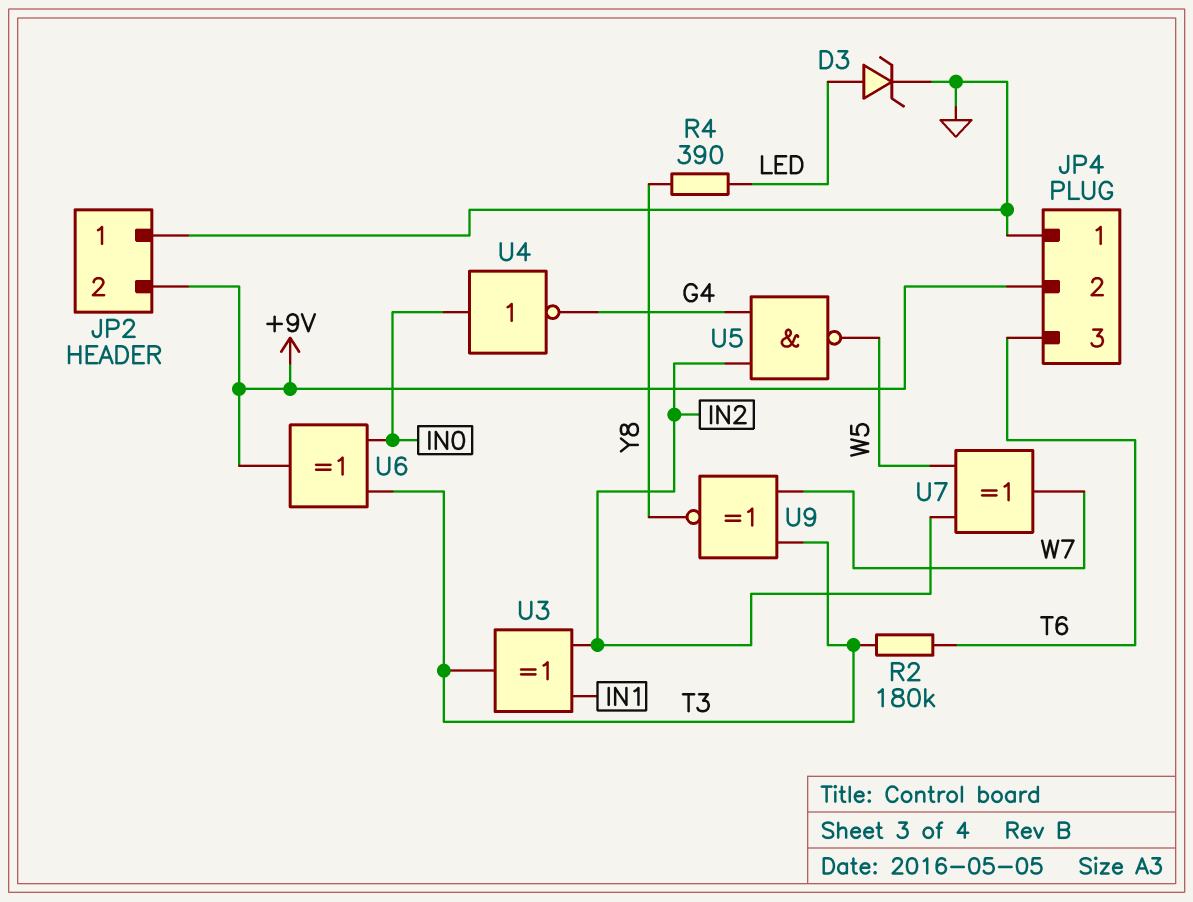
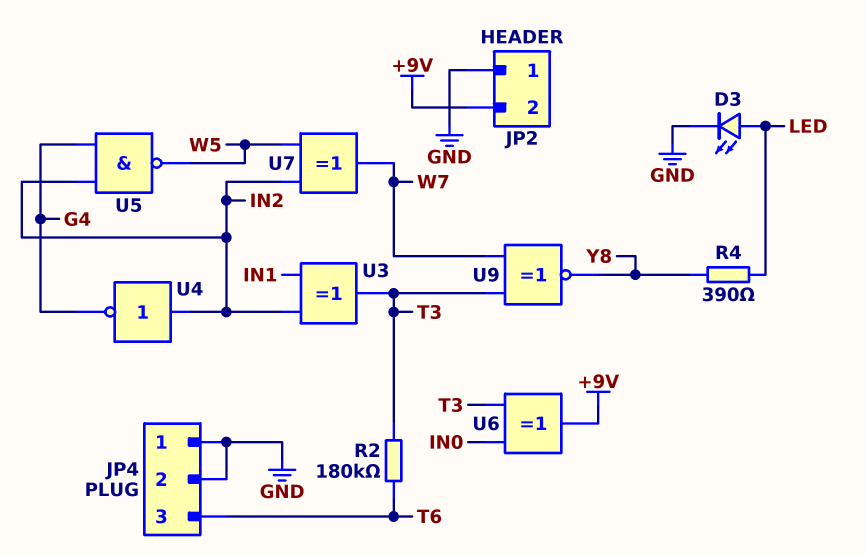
D3: zener (A LED, K GND) -> LED (A LED, K GND)
JP4 pin 2: +9V -> GND
U4: NOT (in IN0, out G4) -> NOT (in IN2, out G4)

